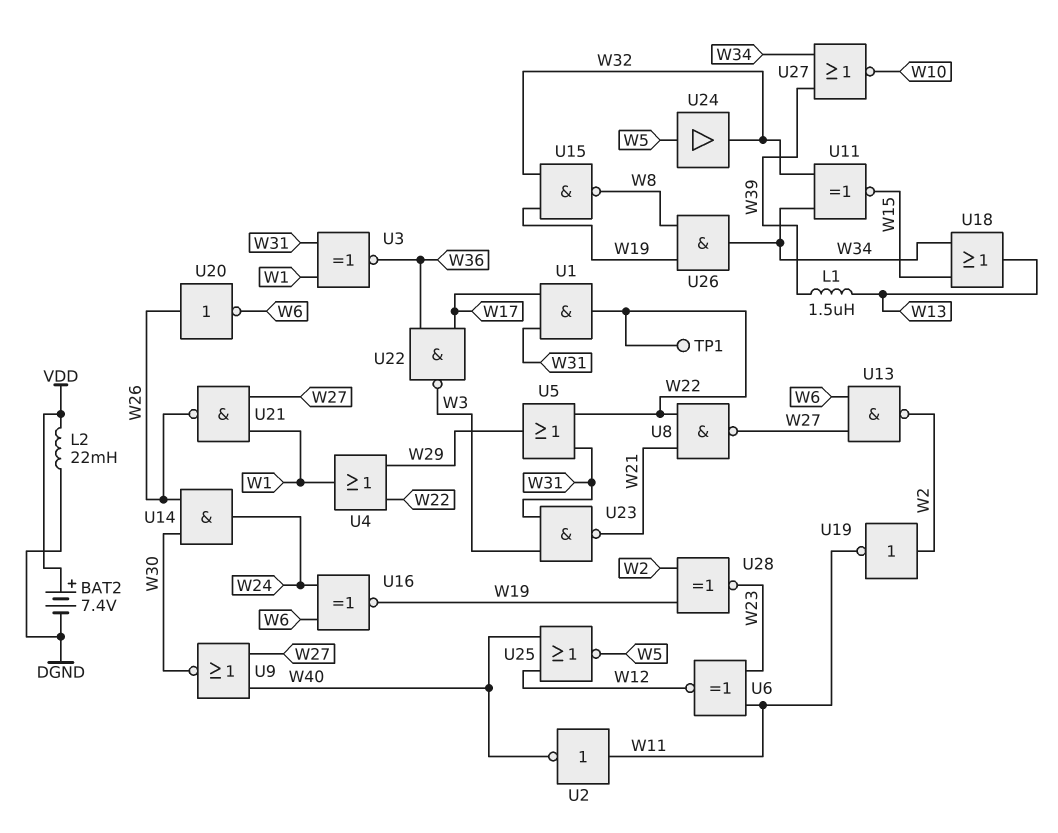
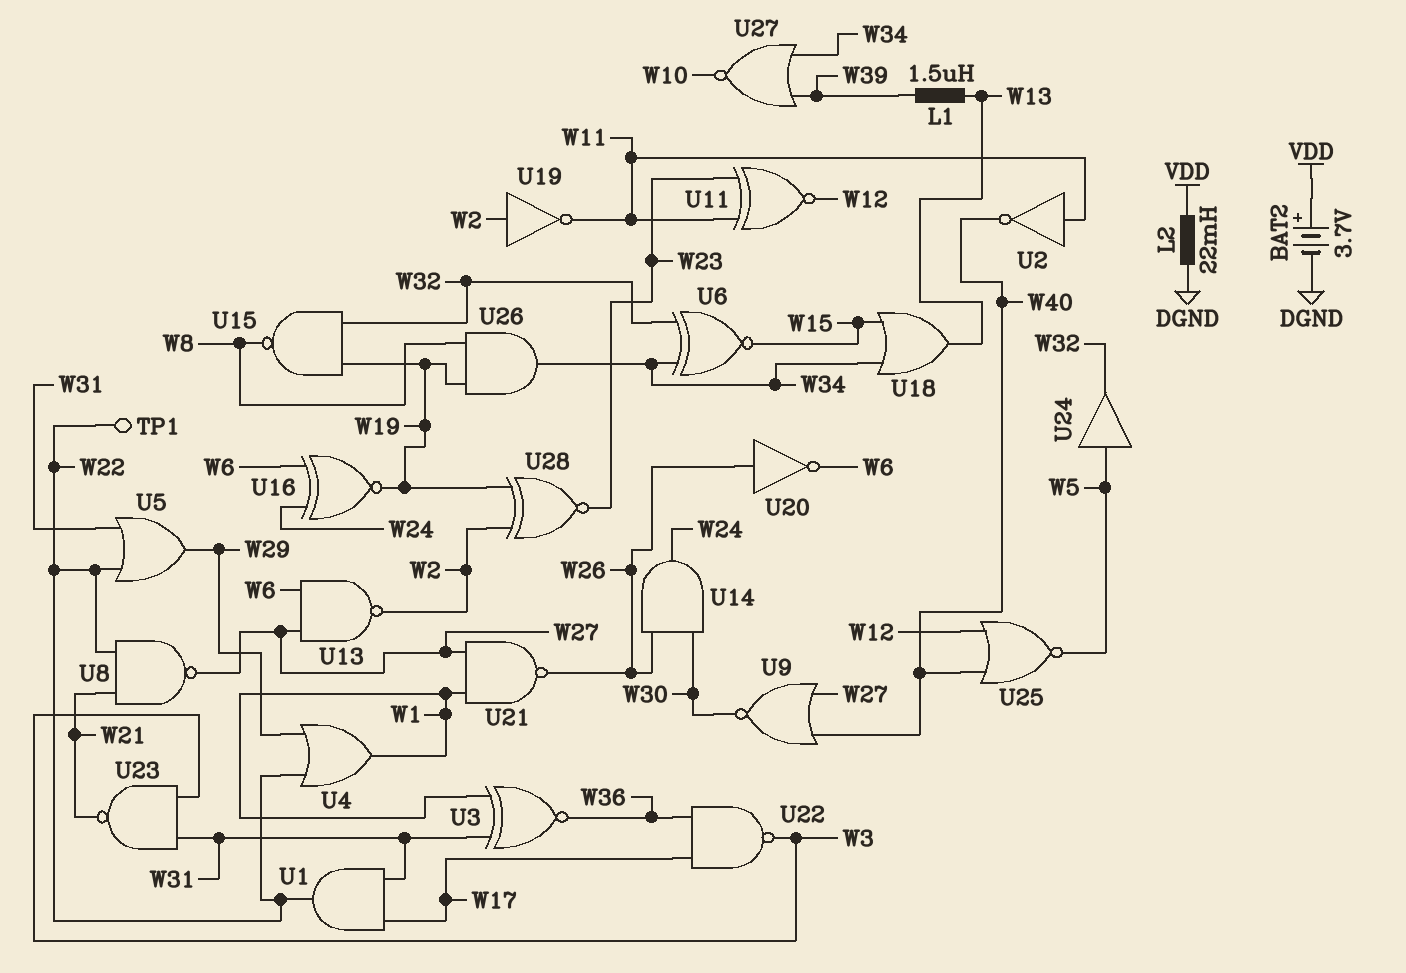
BAT2: 7.4V (plus VDD, minus DGND) -> 3.7V (plus VDD, minus DGND)
U6: XNOR (in W11, in W23, out W12) -> XNOR (in W32, in W34, out W15)
U11: XNOR (in W32, in W34, out W15) -> XNOR (in W11, in W23, out W12)

